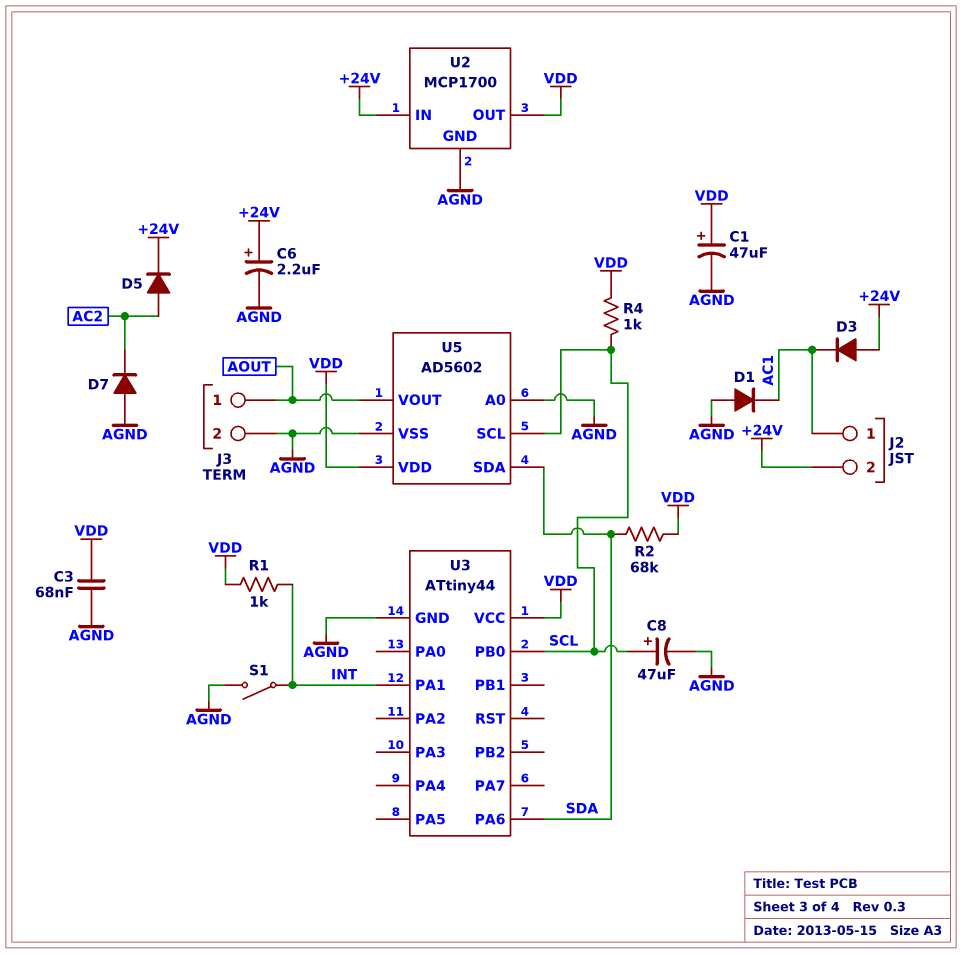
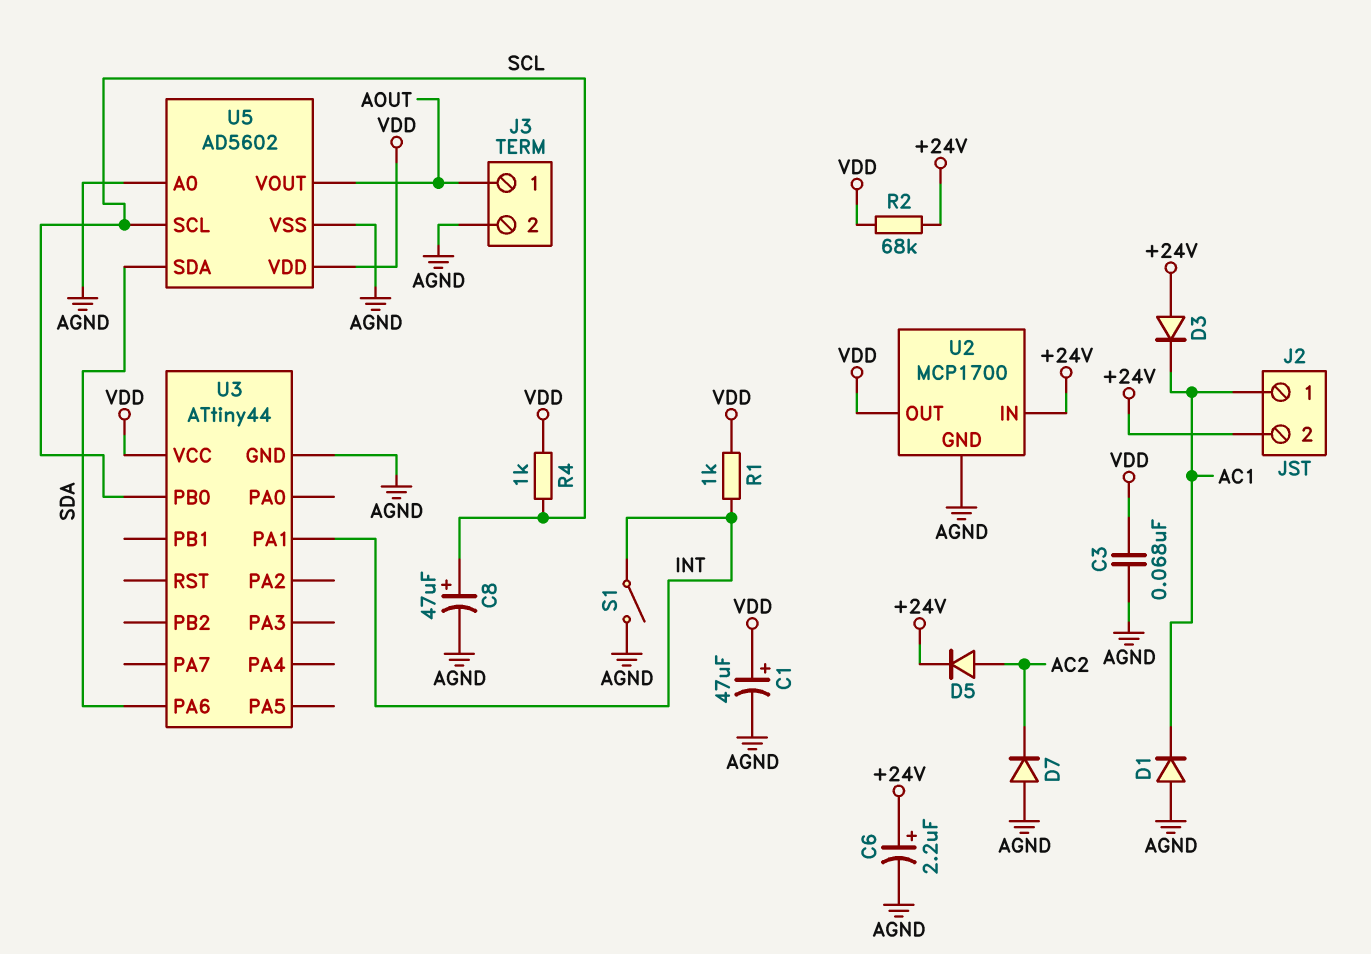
R2: 68k (SDA, VDD) -> 68k (+24V, VDD)

